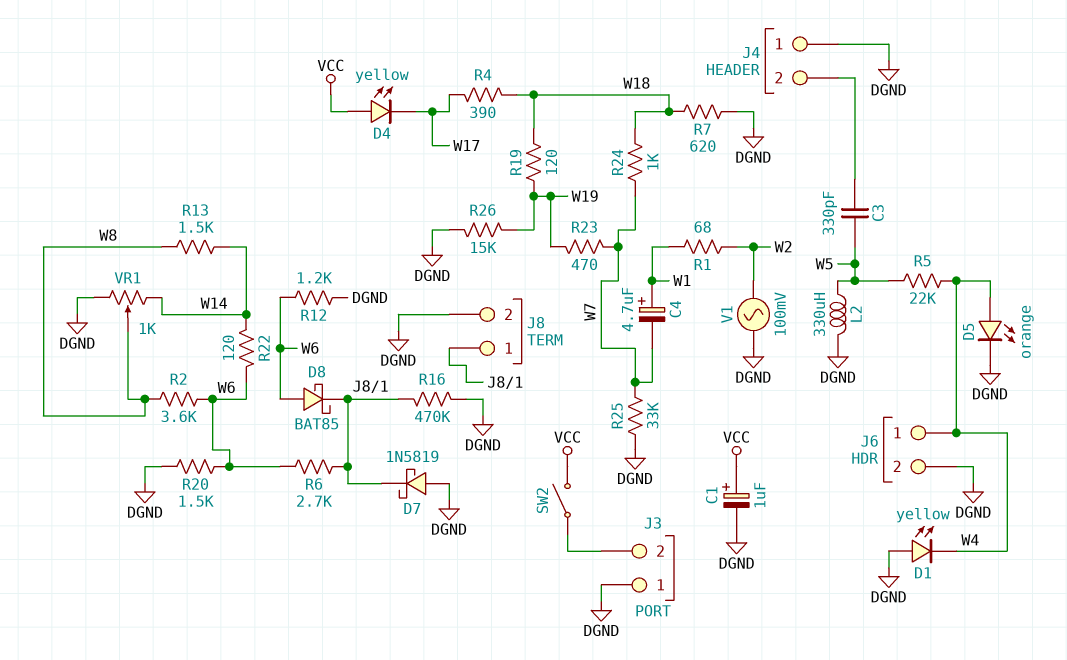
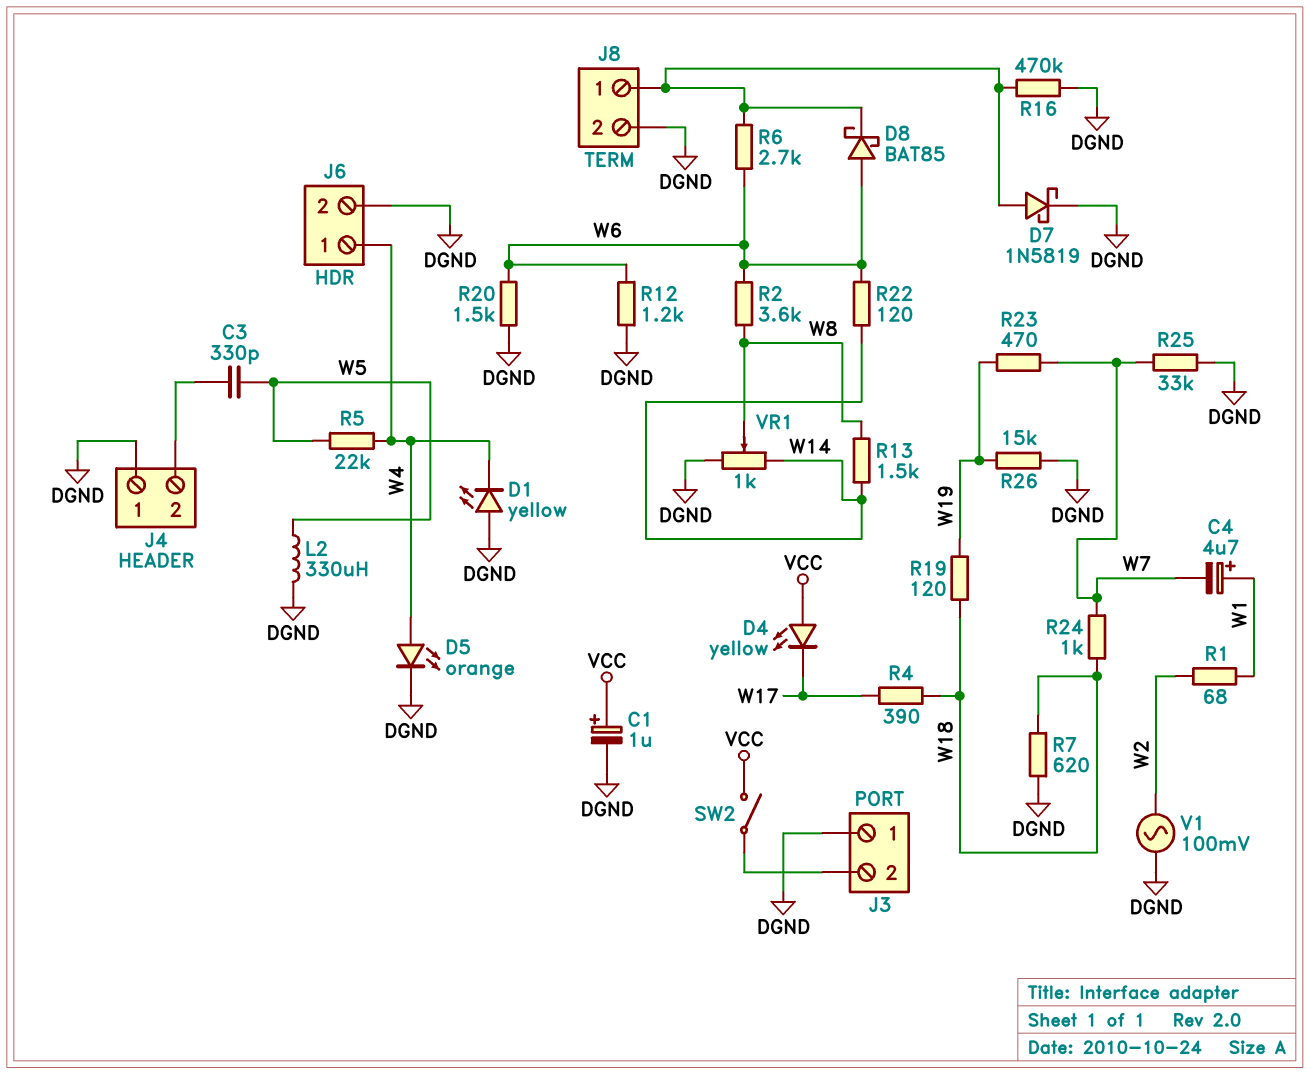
D7: schottky 1N5819 (A DGND, K J8/1) -> schottky 1N5819 (A J8/1, K DGND)

